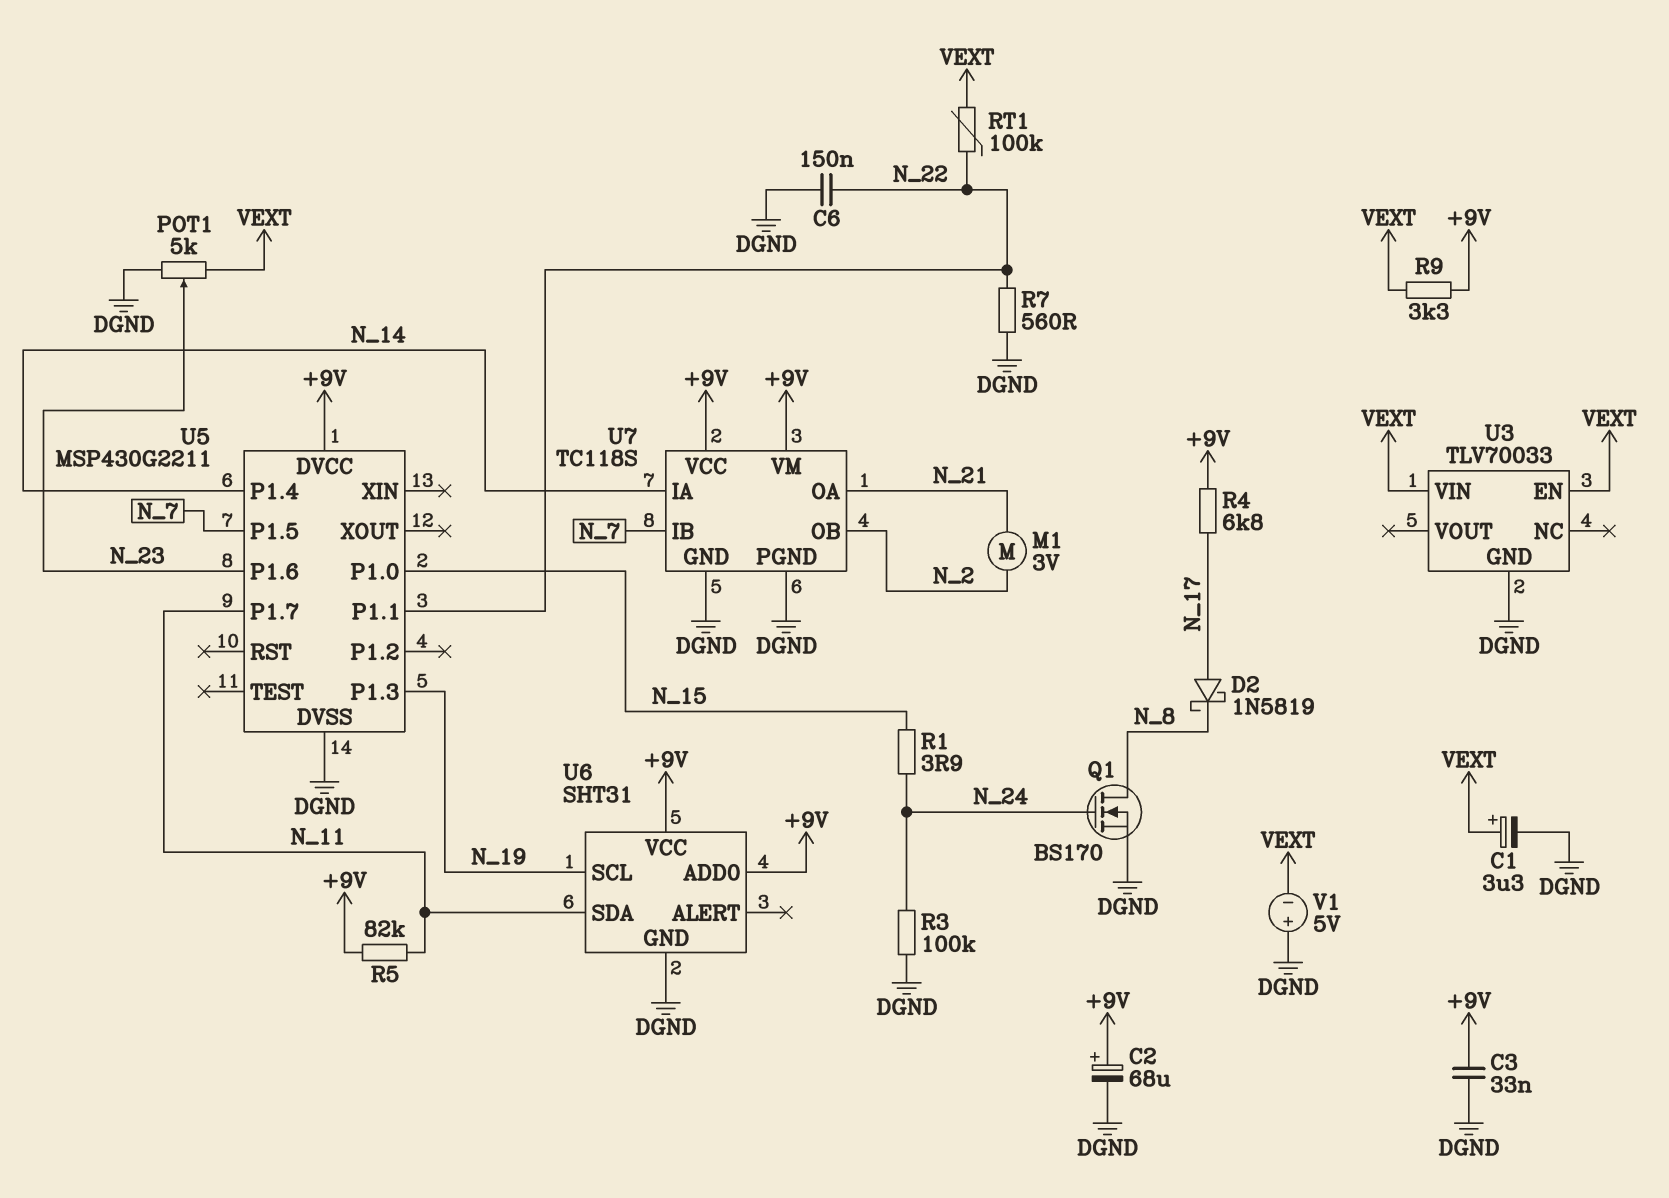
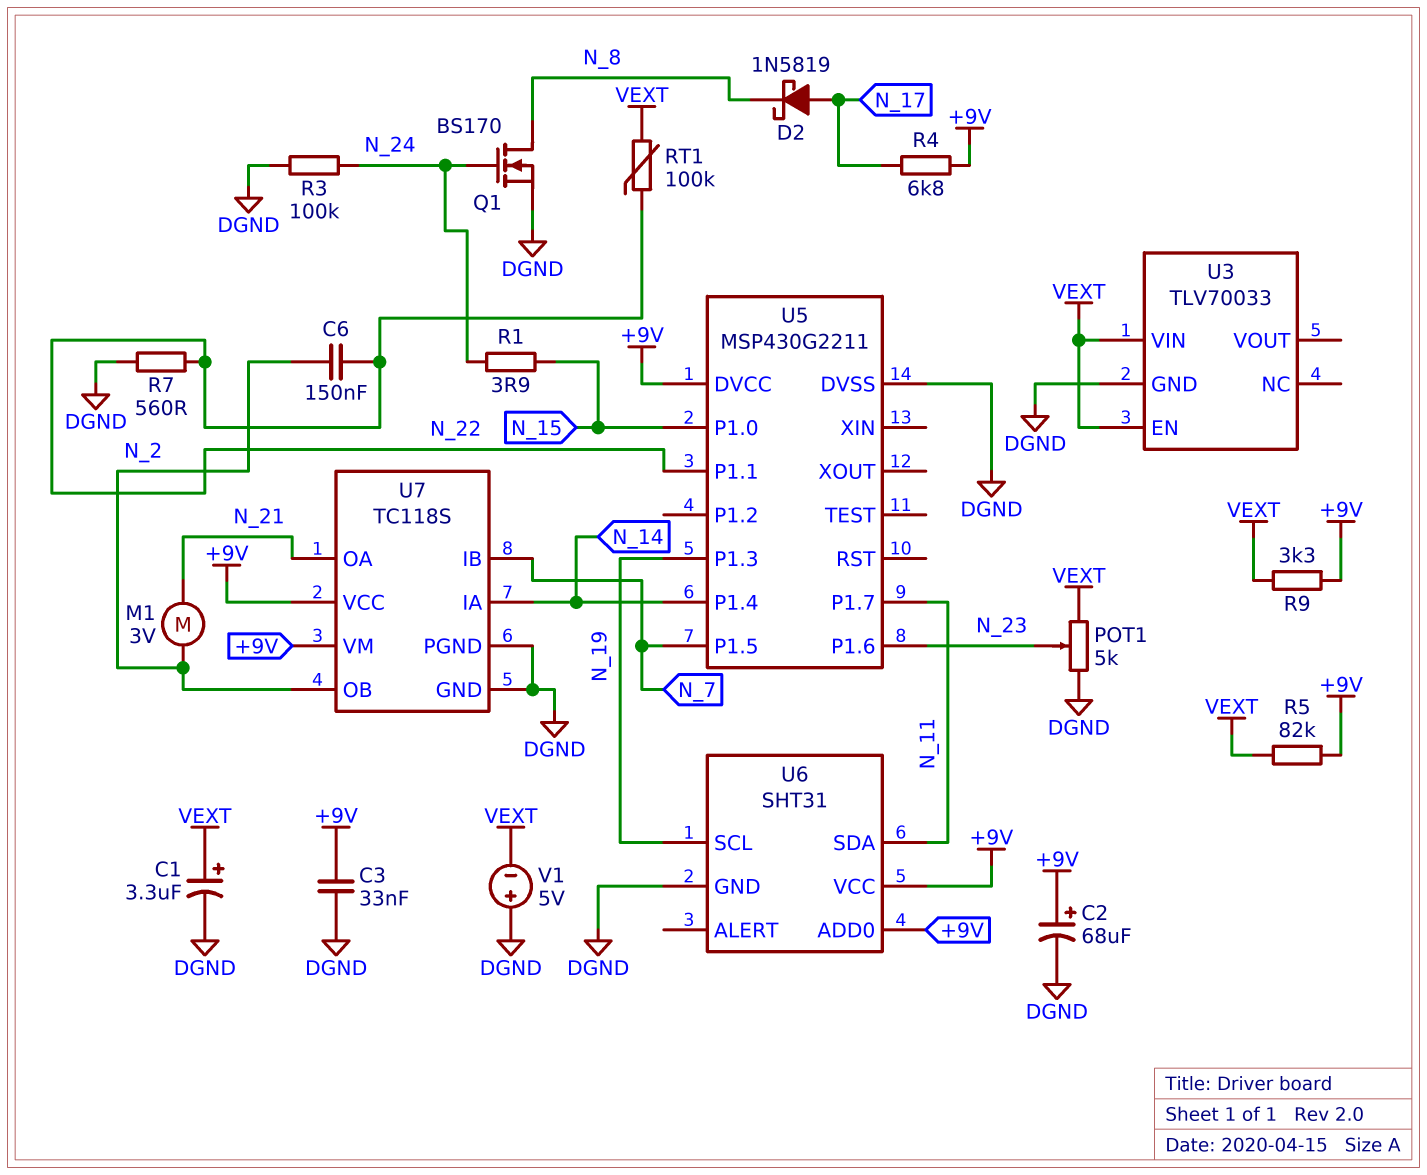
C6: 150nF (DGND, N_22) -> 150nF (N_2, N_22)
R5: 82k (+9V, N_11) -> 82k (+9V, VEXT)

